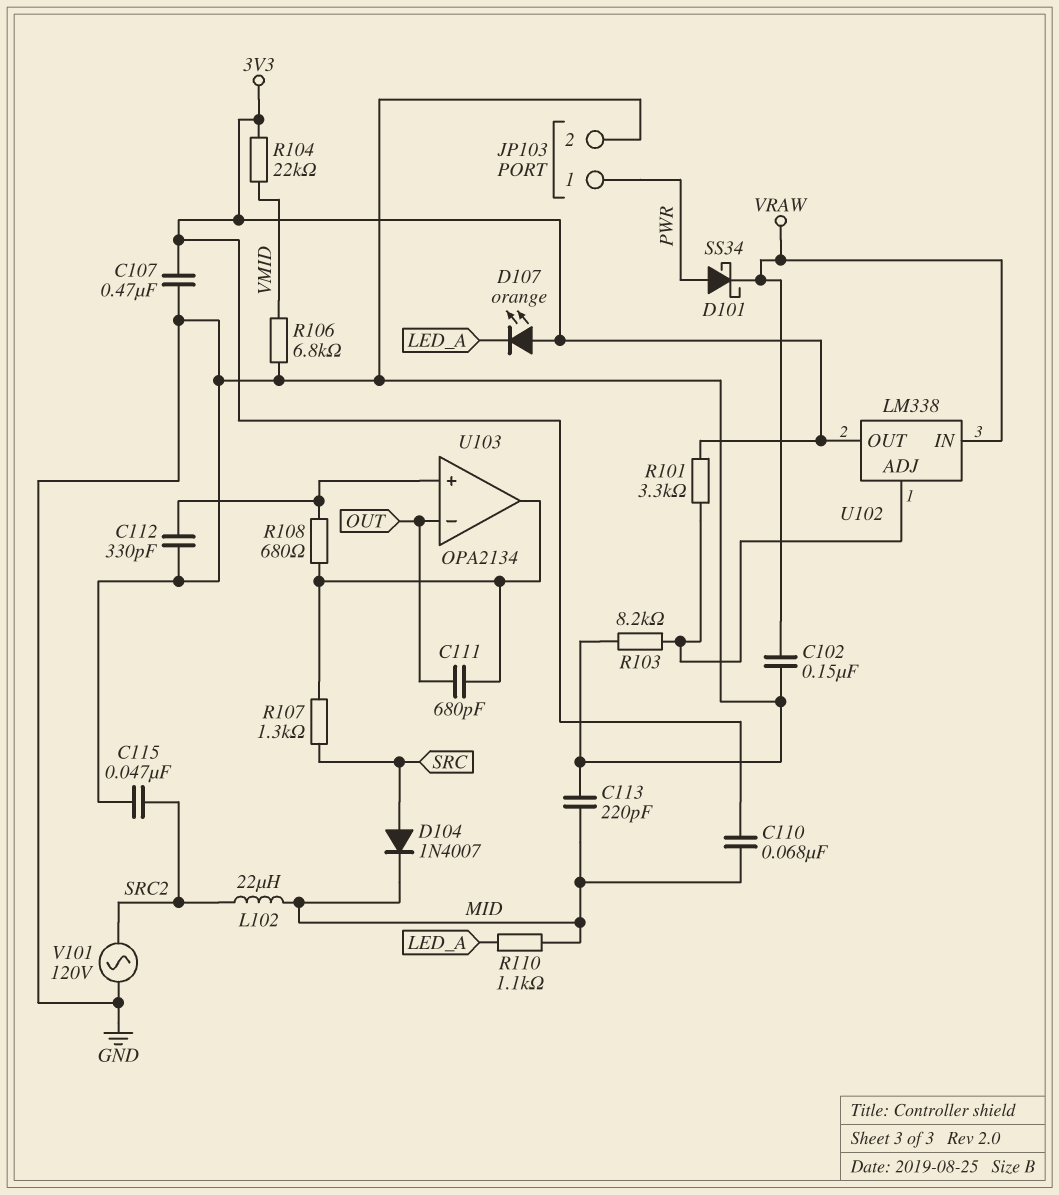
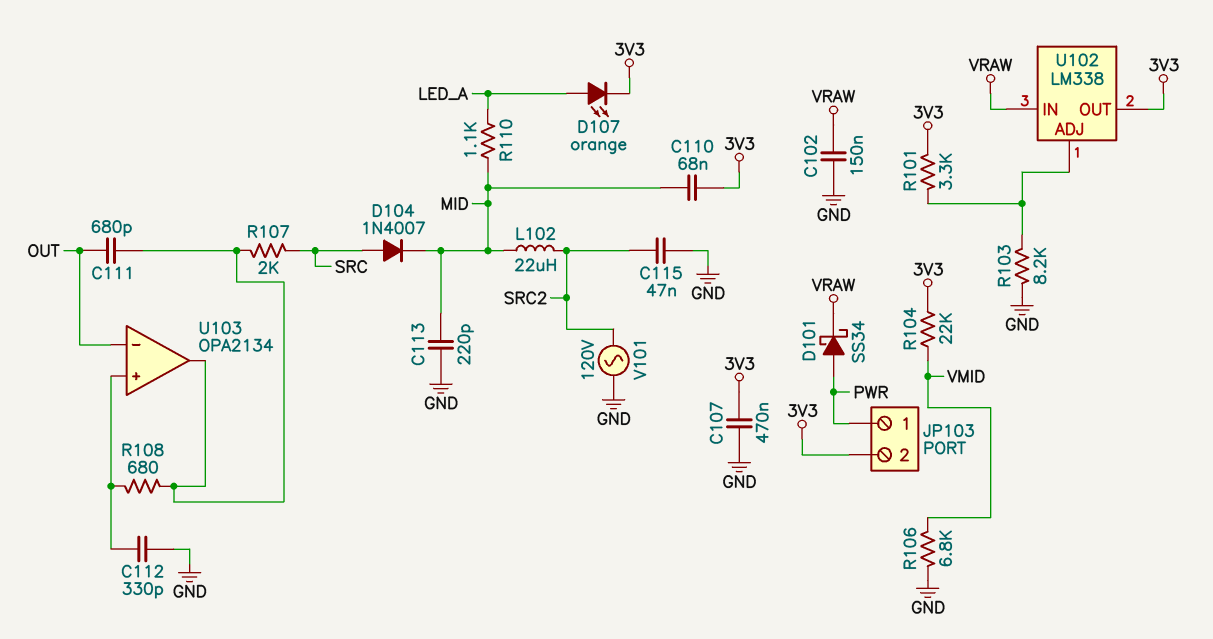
D107: LED orange (A 3V3, K LED_A) -> LED orange (A LED_A, K 3V3)
JP103 pin 2: GND -> 3V3
R107: 1.3k (SRC, U103/out) -> 2k (SRC, U103/out)

